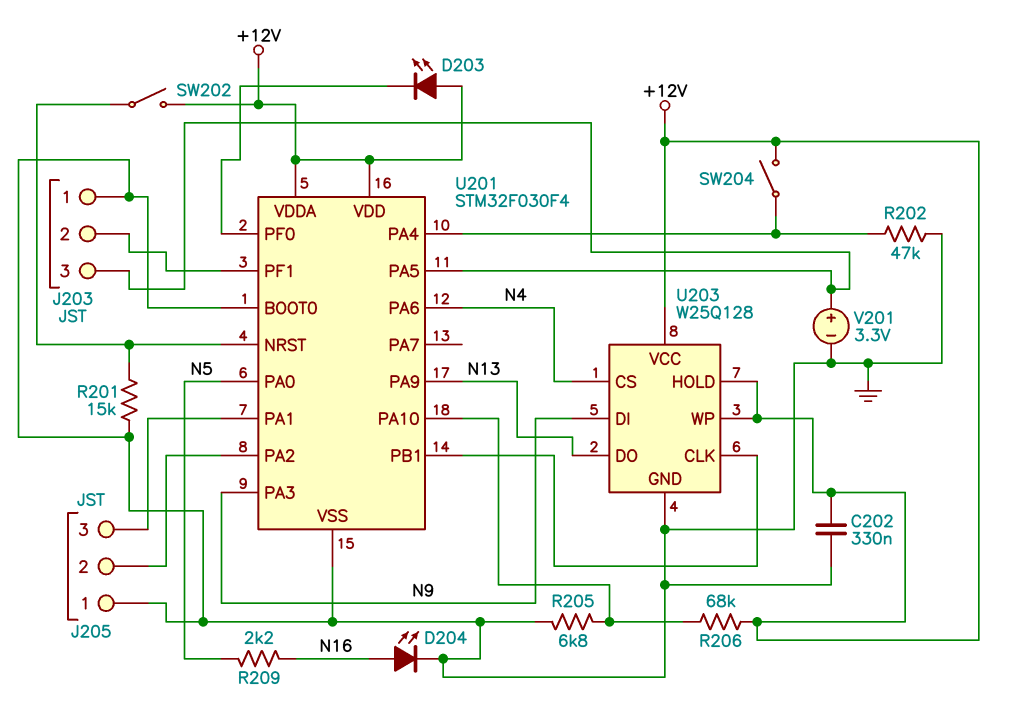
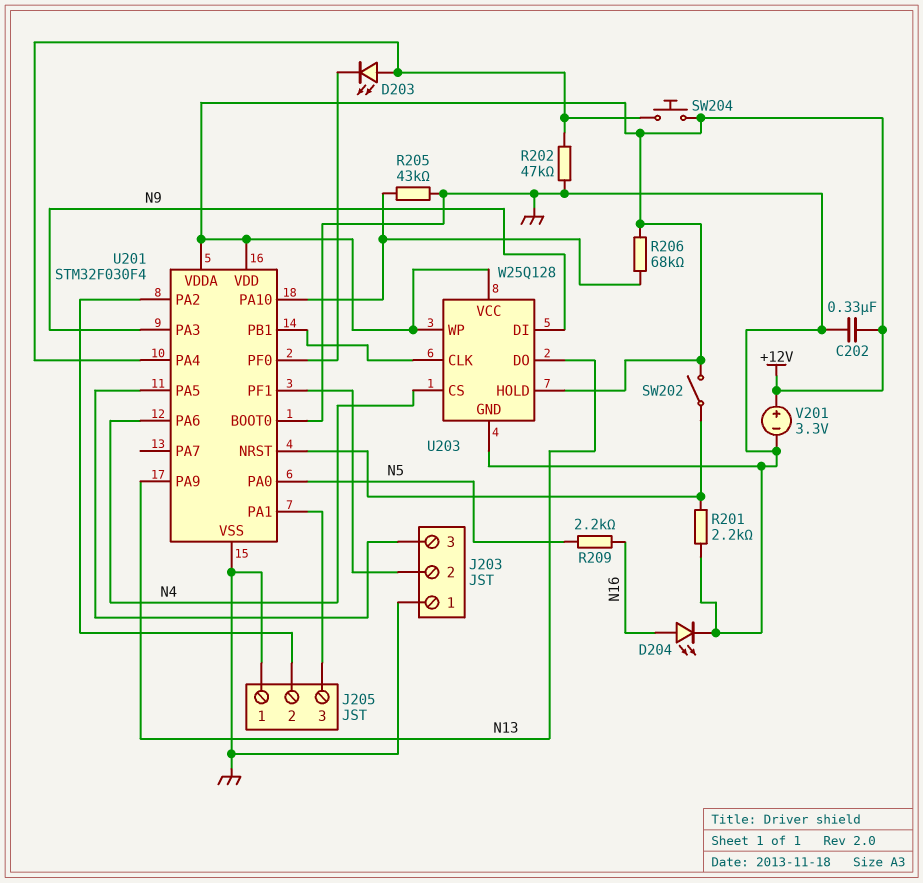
D203: LED (A +12V, K U201/PF0) -> LED (A U201/PA4, K U201/PF0)
R201: 15k (GND, U201/NRST) -> 2.2k (GND, U201/NRST)
R205: 6.8k (GND, U201/PA10) -> 43k (GND, U201/PA10)
SW204: switch (+12V, U201/PA4) -> button (+12V, U201/PA4)
V201: 3.3V (plus J203/3, minus GND) -> 3.3V (plus +12V, minus GND)

